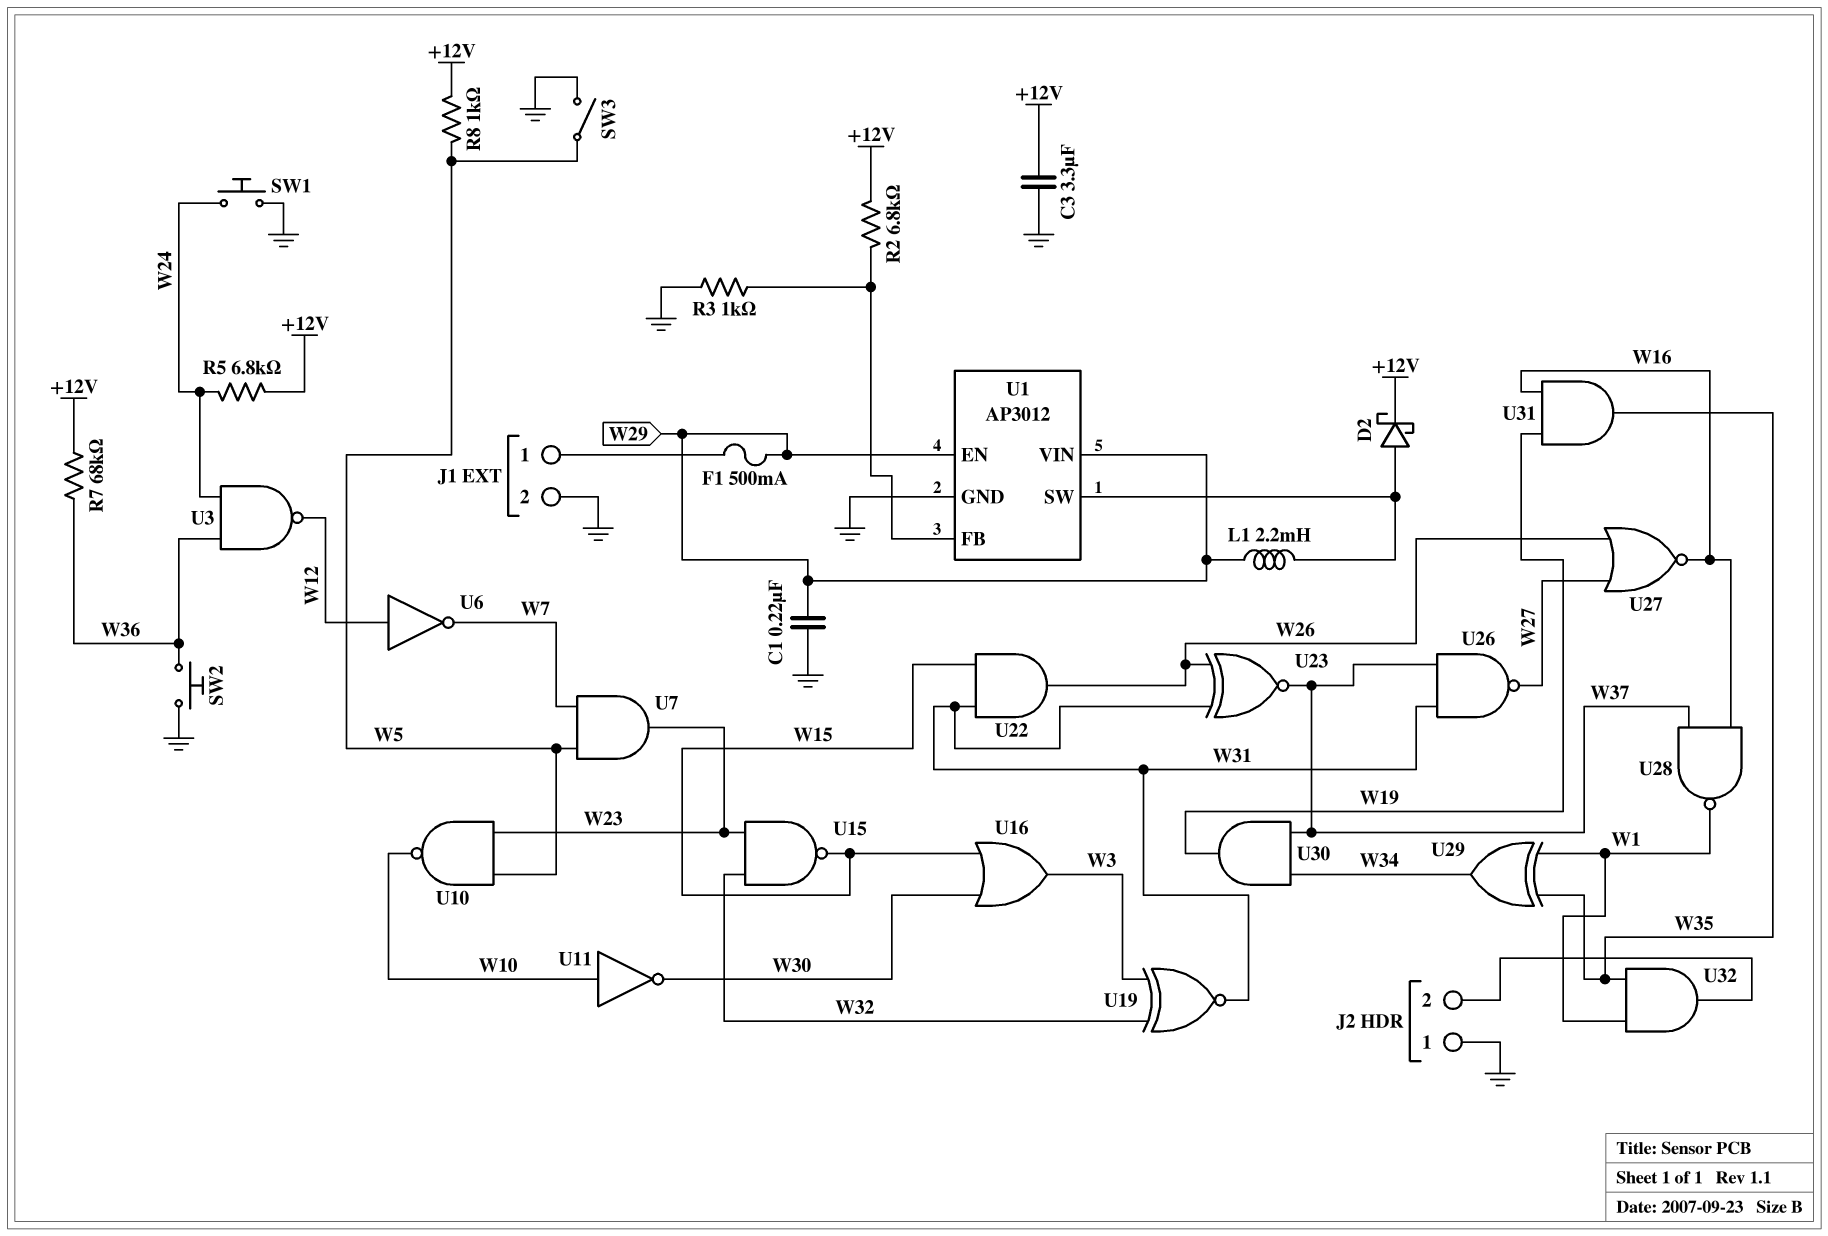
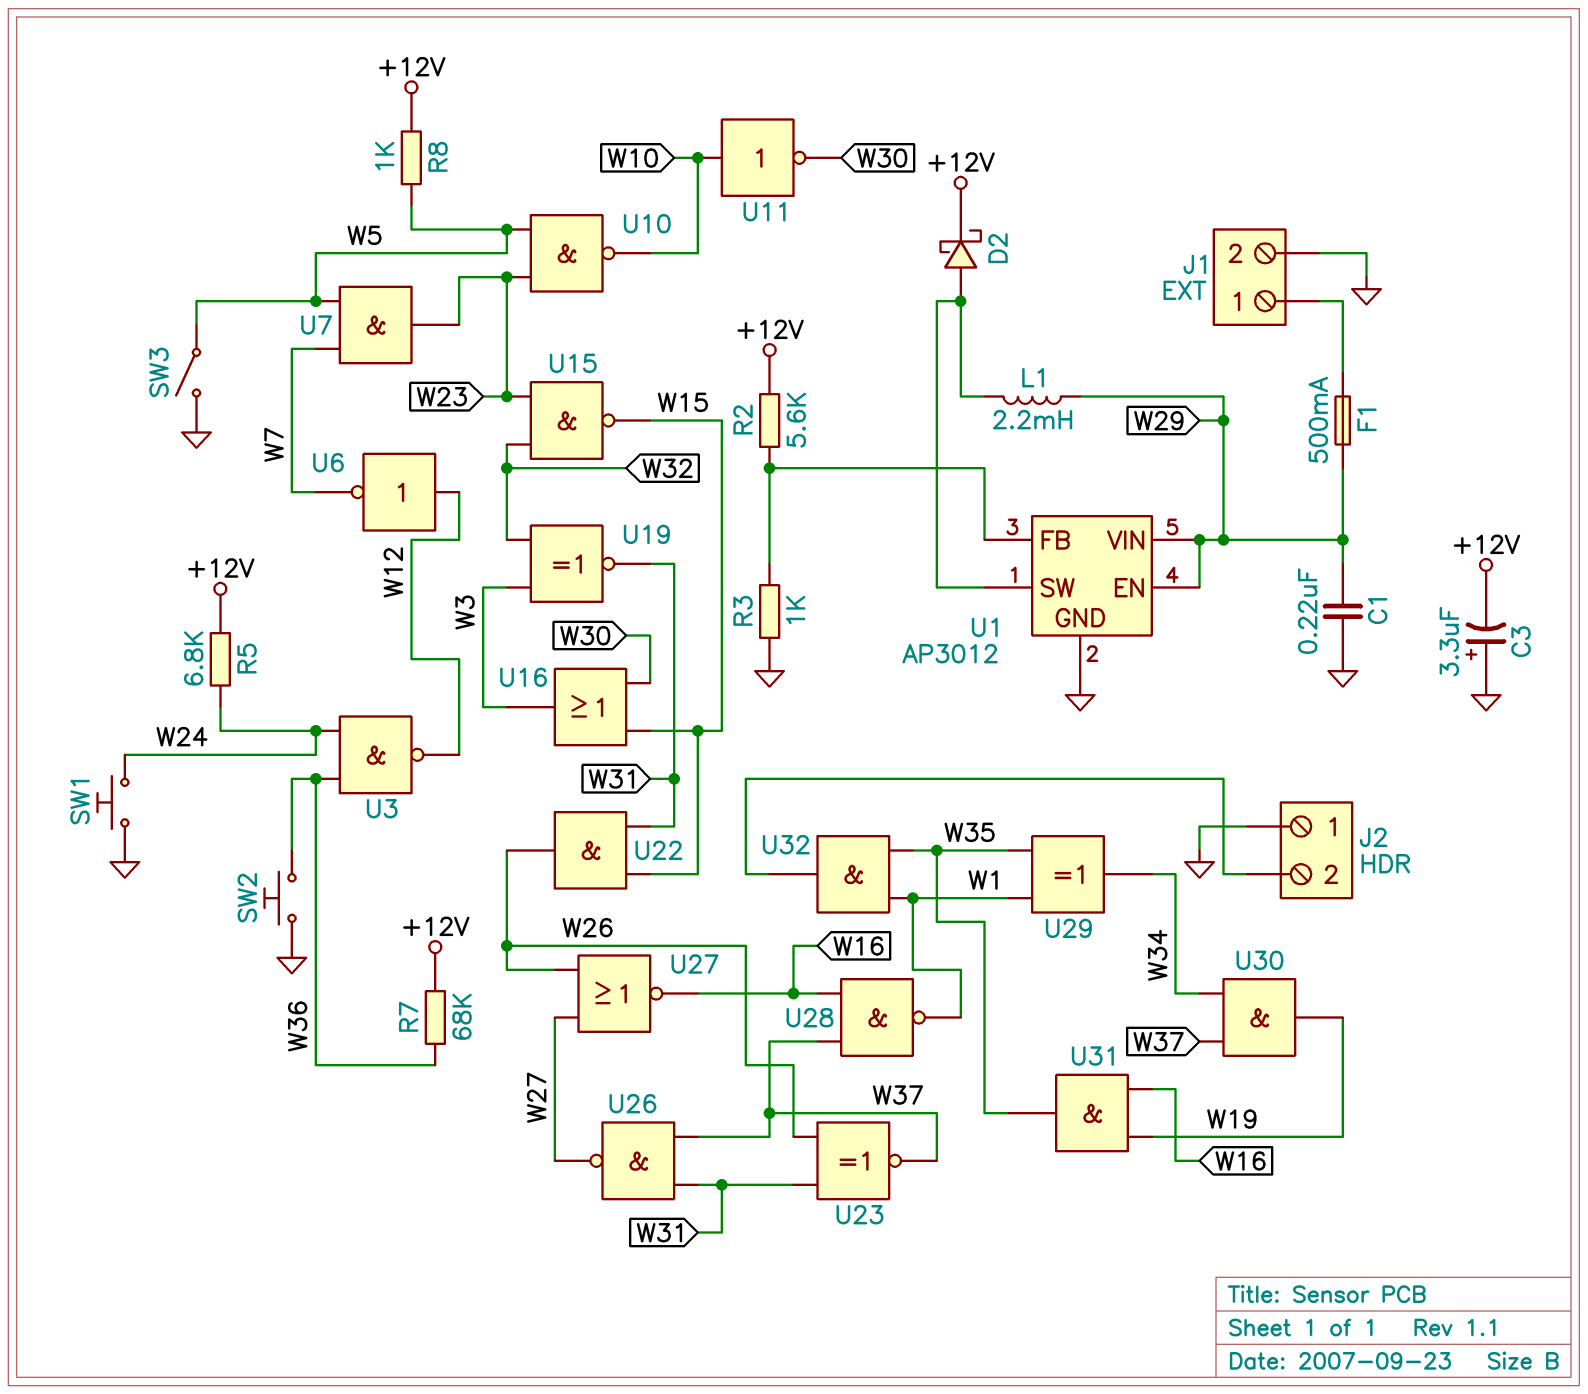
C3: 3.3uF (+12V, GND) -> 3.3uF (plus GND, minus +12V)
R2: 6.8k (+12V, U1/FB) -> 5.6k (+12V, U1/FB)

